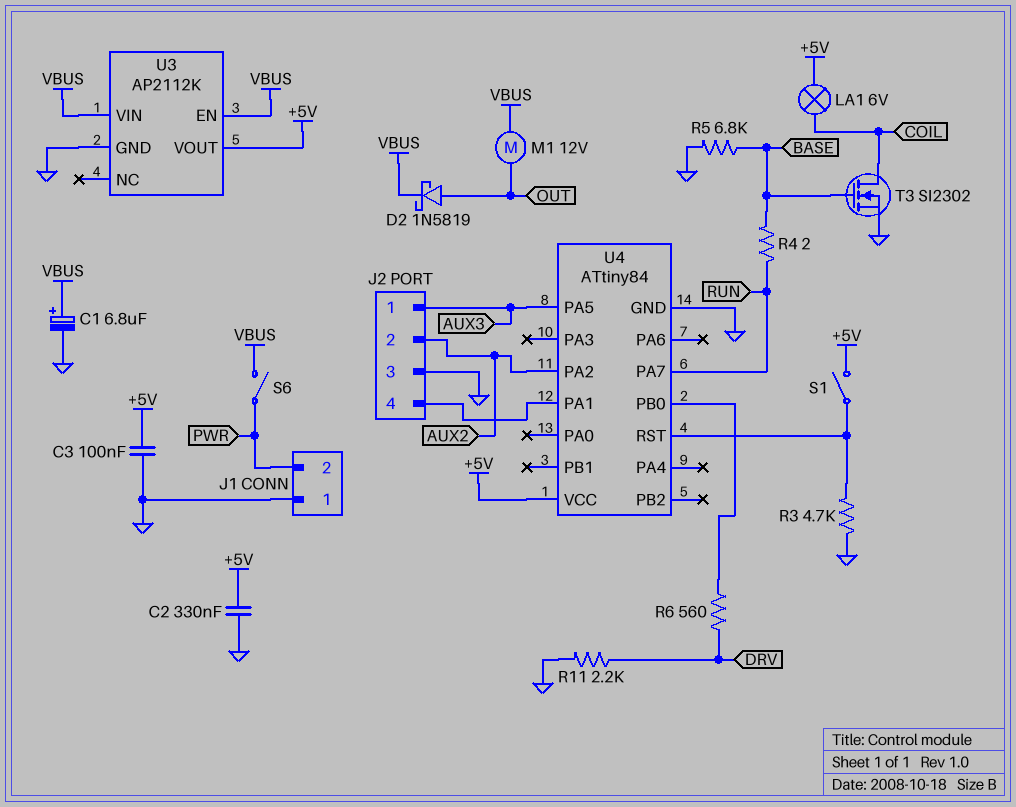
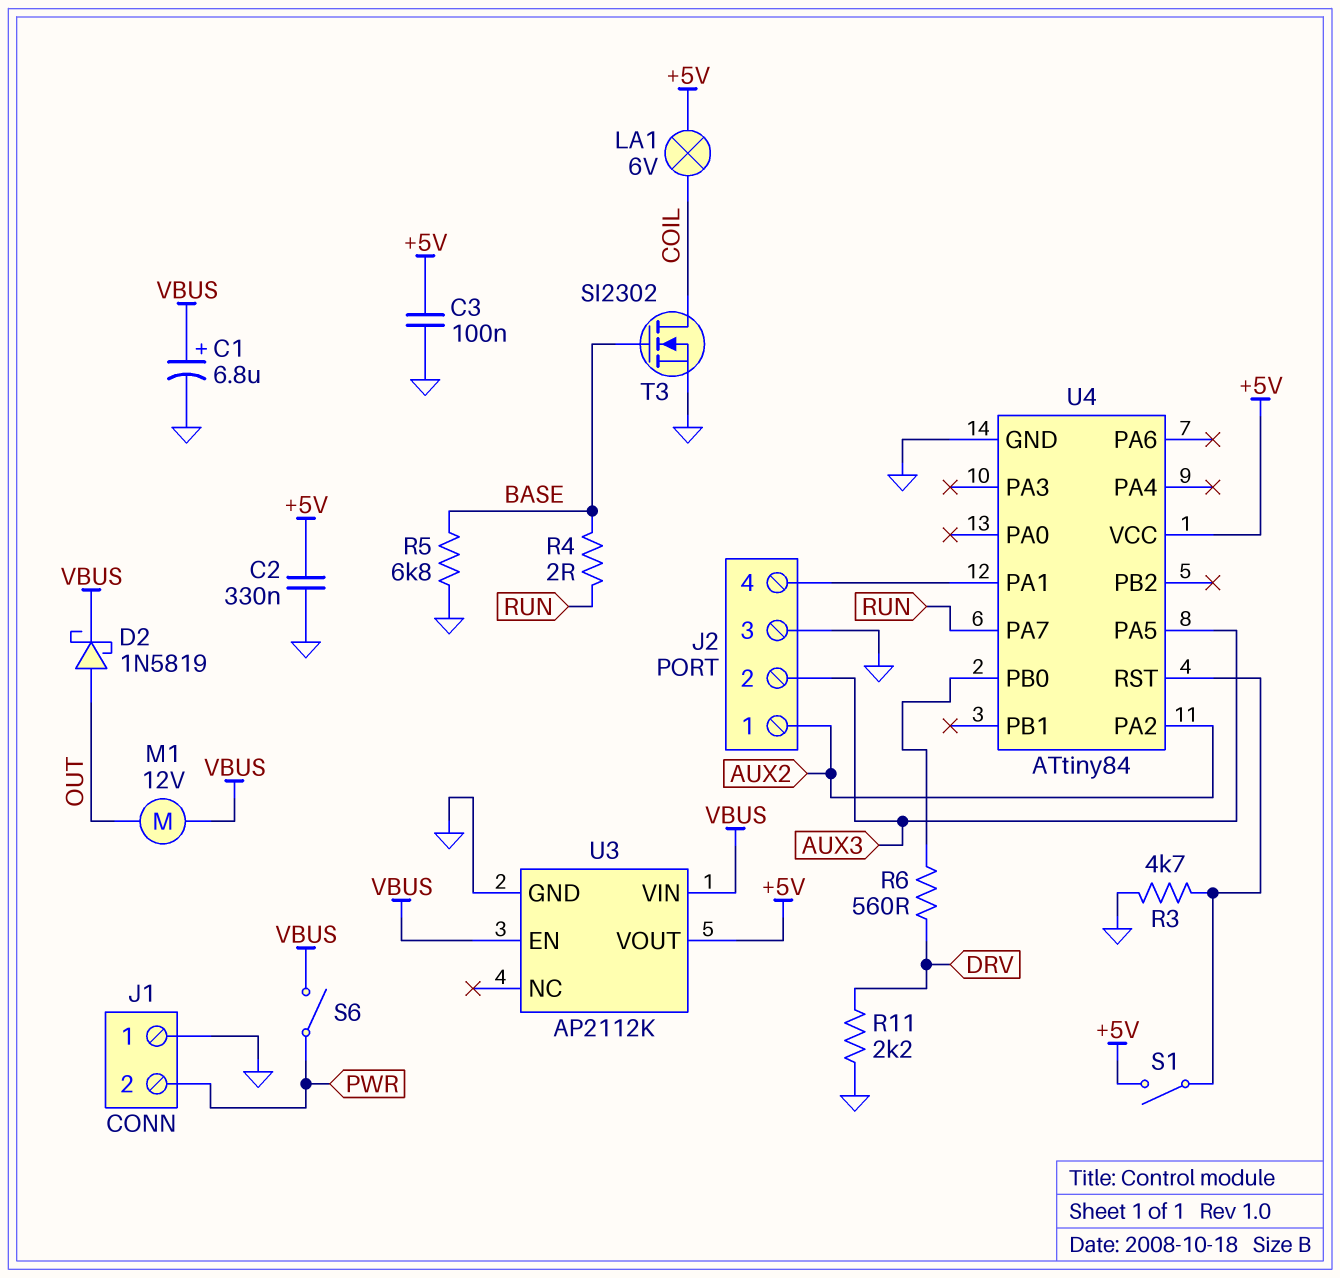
J2 pin 1: AUX3 -> AUX2
J2 pin 2: AUX2 -> AUX3

